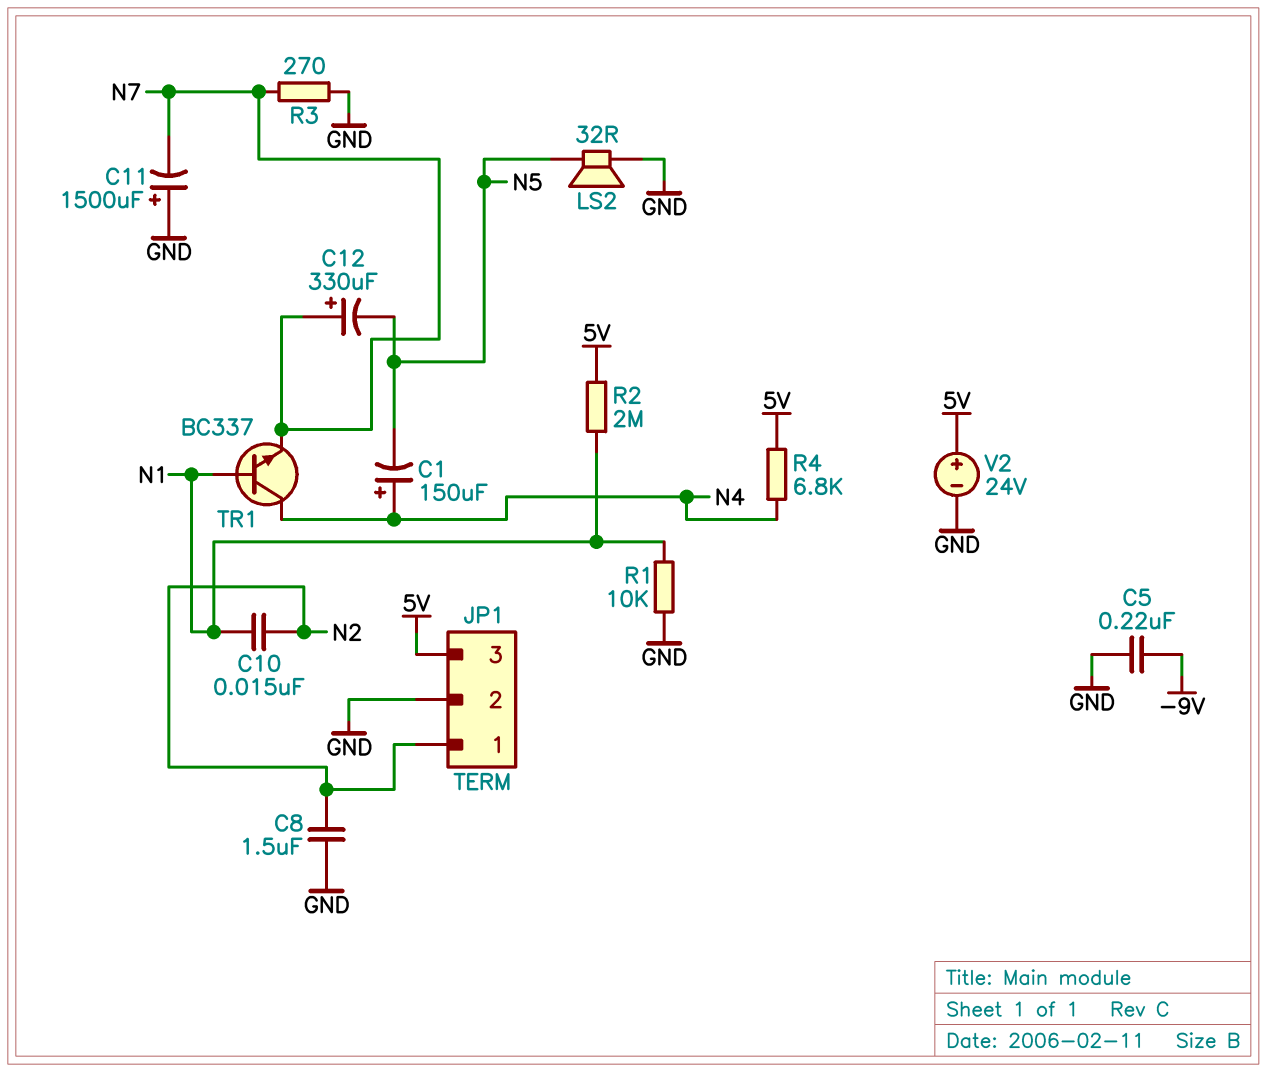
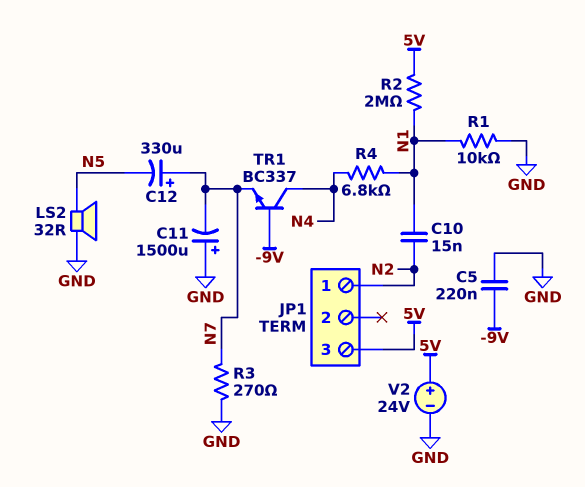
C1: 150uF (plus N4, minus N5) -> none
C8: 1.5uF (GND, N2) -> none
JP1 pin 2: GND -> none
R4: 6.8k (5V, N4) -> 6.8k (N1, N4)
TR1: NPN BC337 (B N1, C N4, E N7) -> NPN BC337 (B -9V, C N4, E N7)

